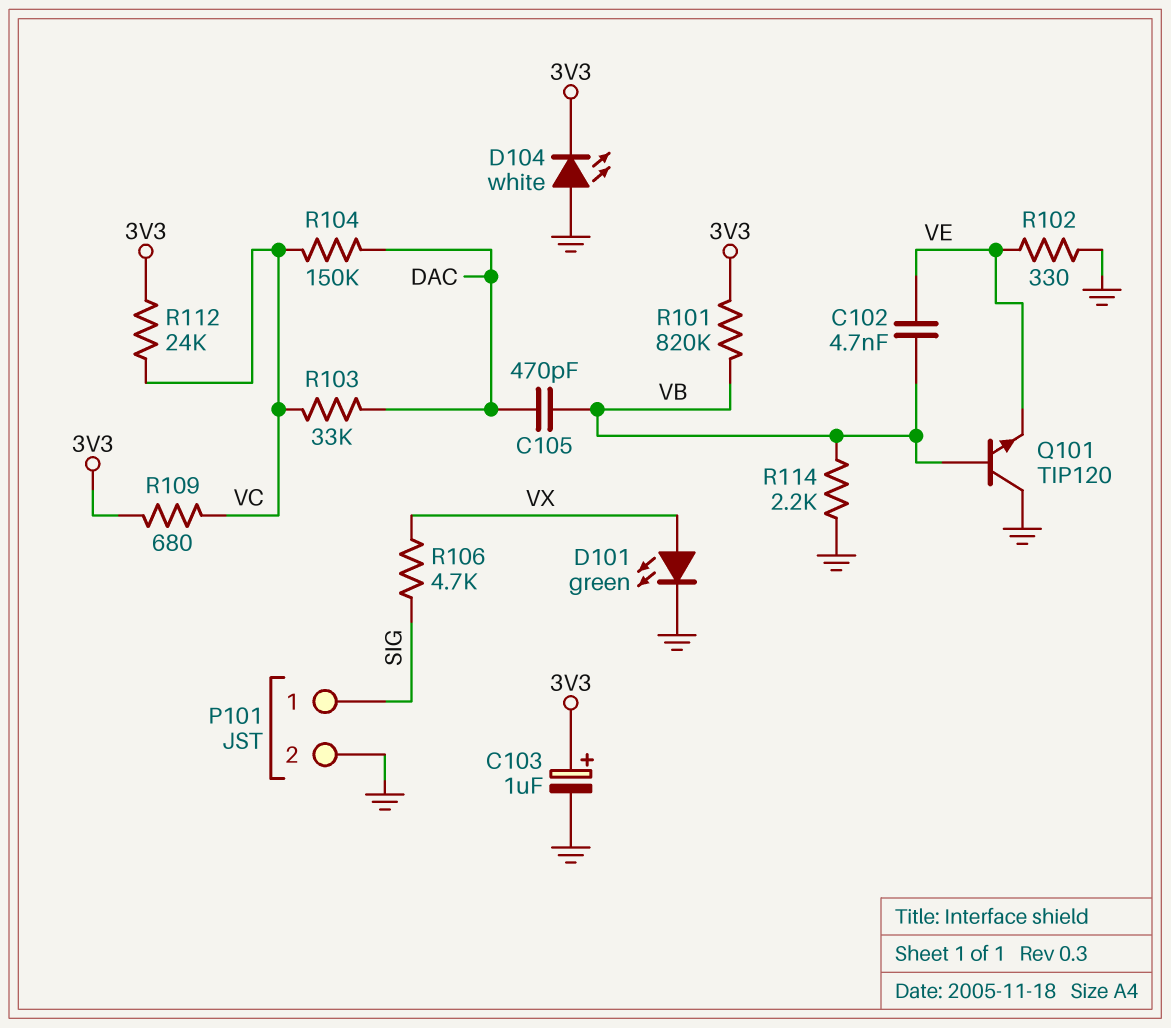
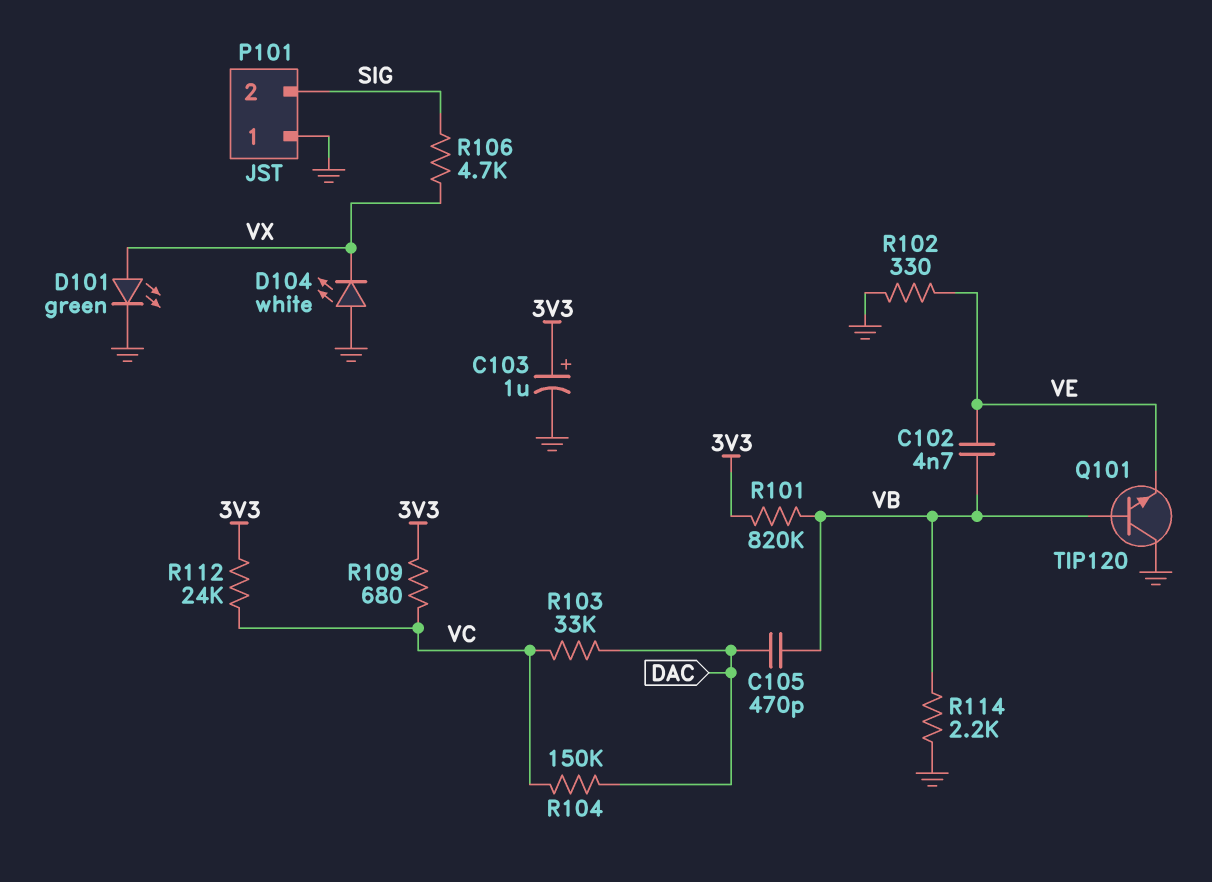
D104: LED white (A GND, K 3V3) -> LED white (A GND, K VX)
P101 pin 1: SIG -> GND
P101 pin 2: GND -> SIG

